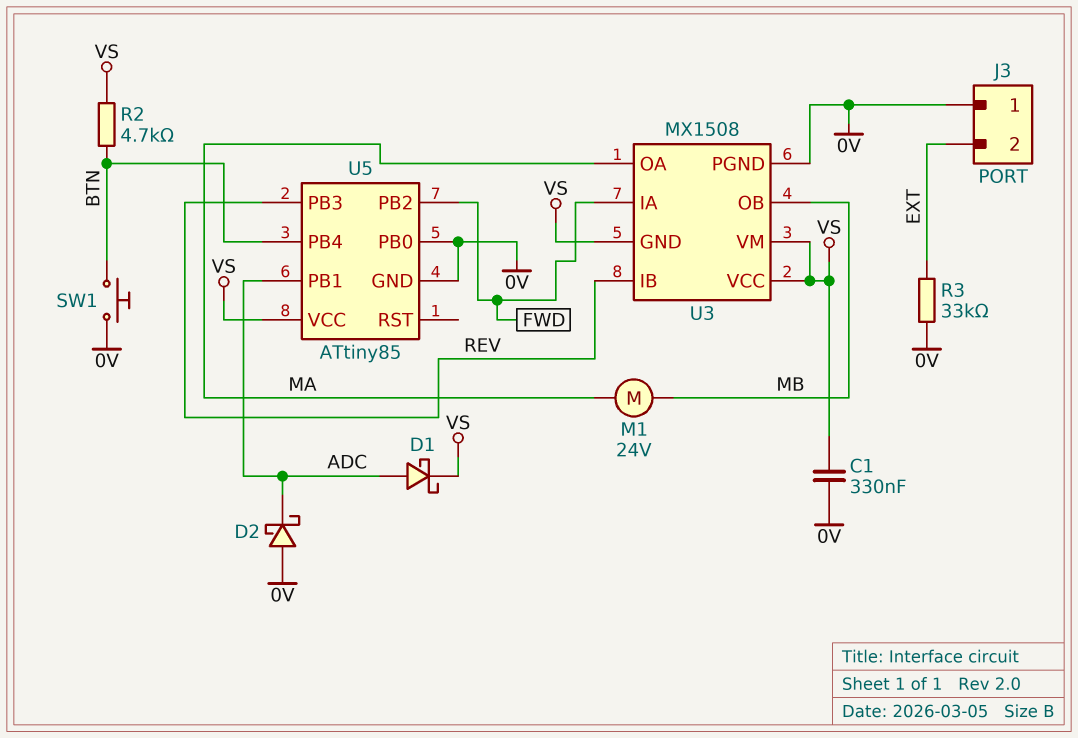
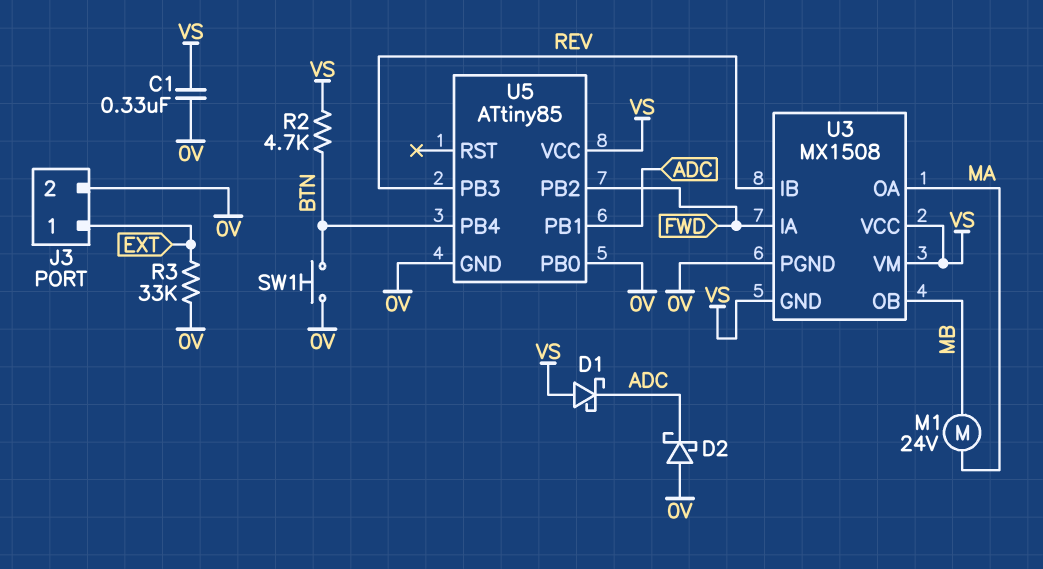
D1: schottky (A ADC, K VS) -> schottky (A VS, K ADC)
J3 pin 1: 0V -> EXT
J3 pin 2: EXT -> 0V

